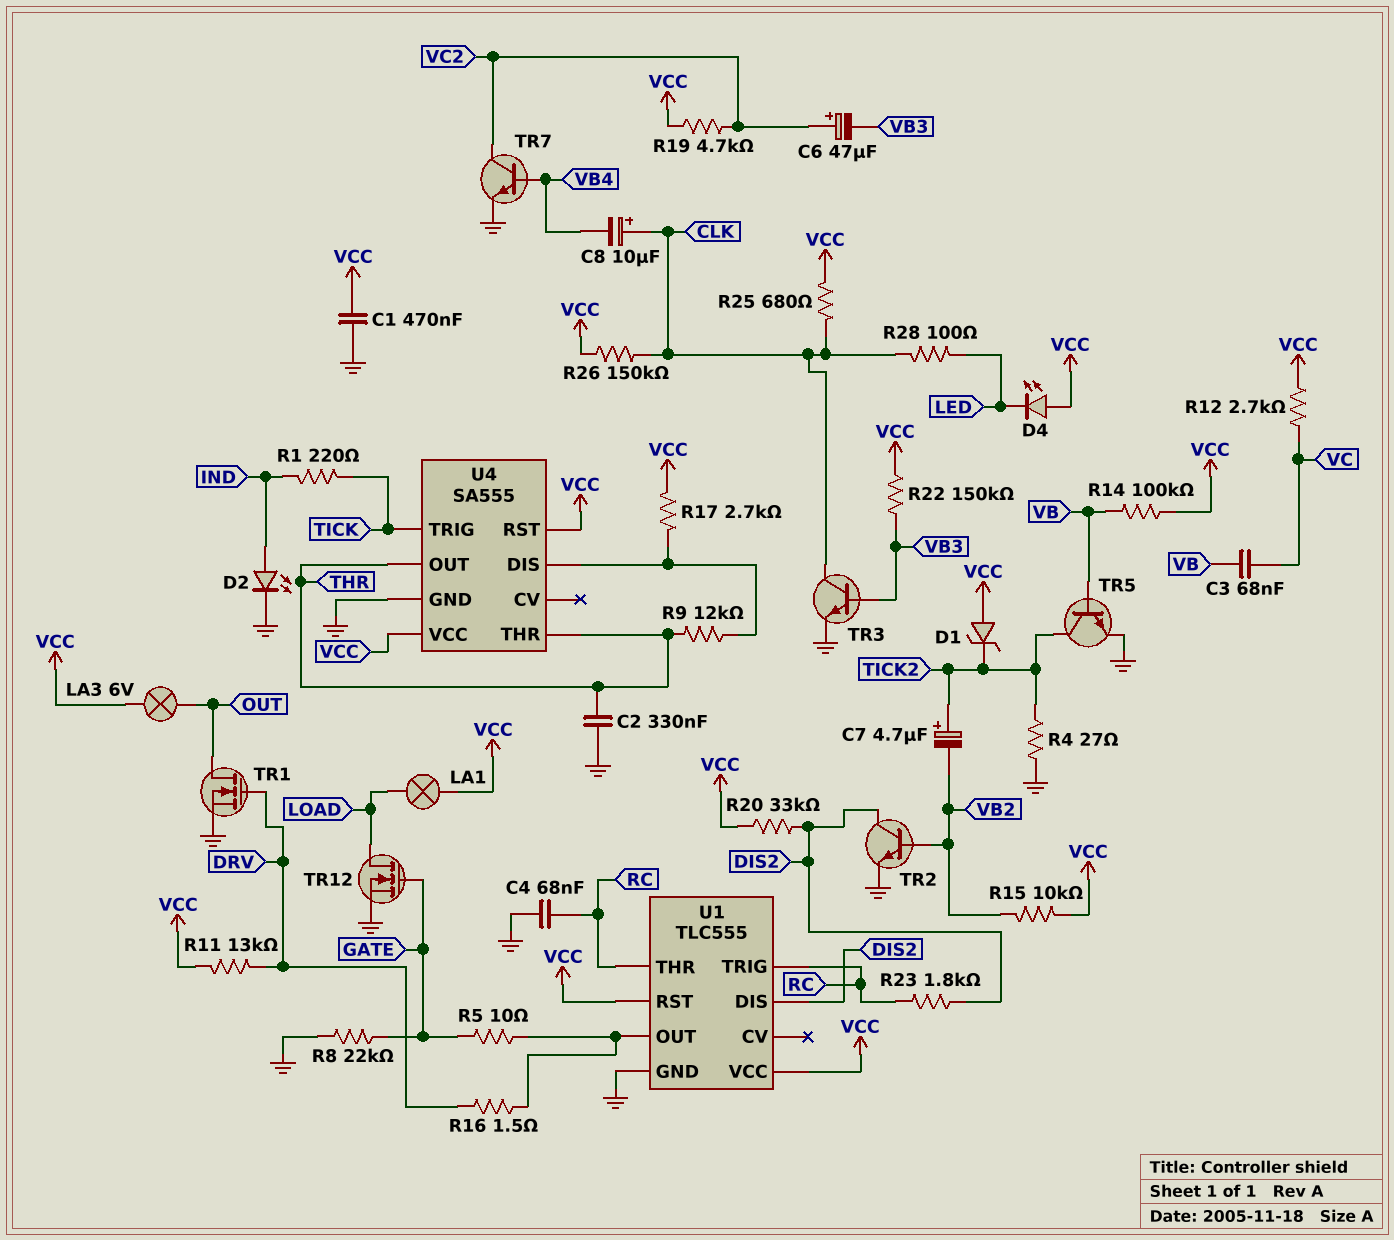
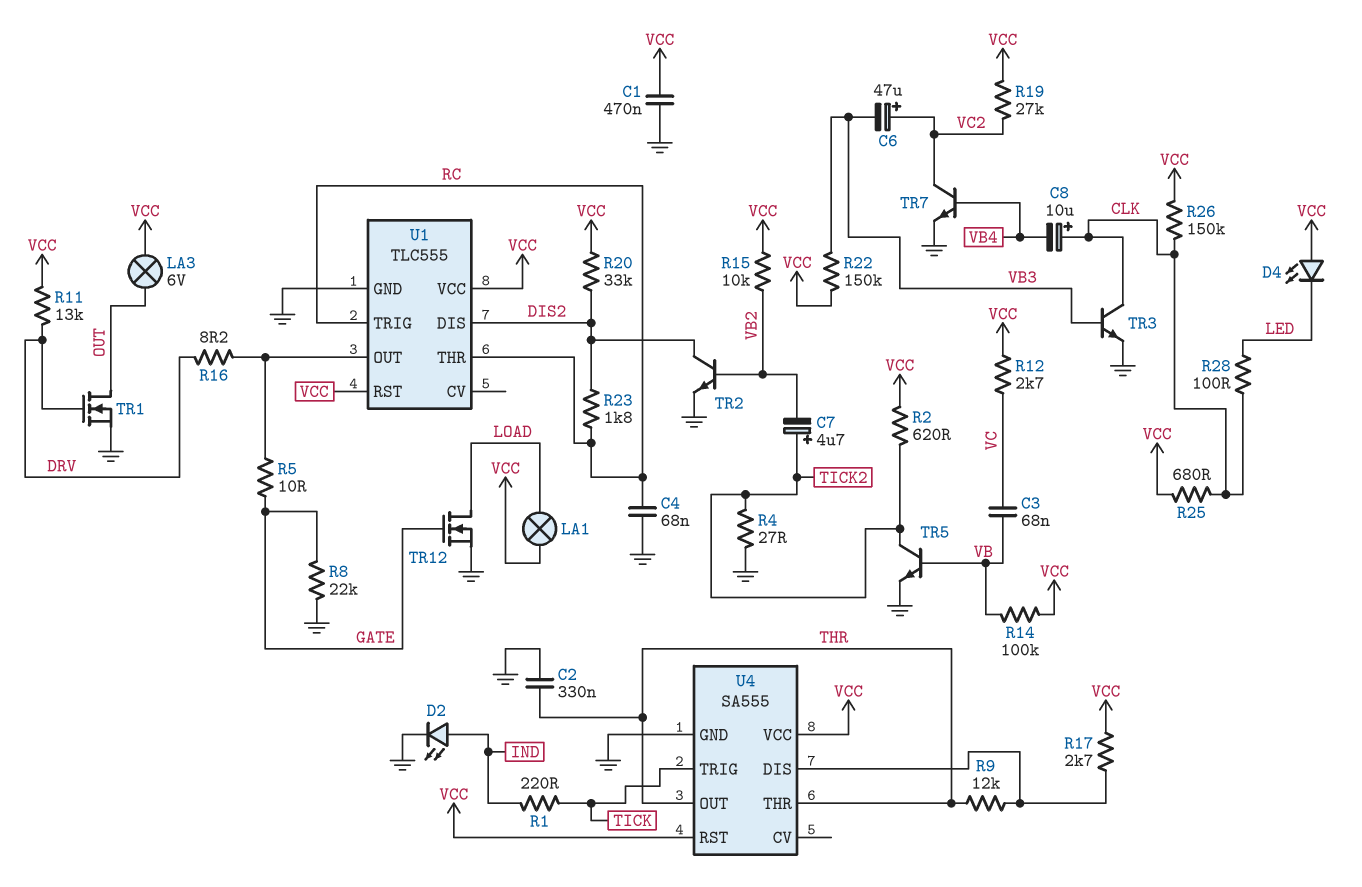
D1: zener (A VCC, K TICK2) -> none
R2: none -> 620 (TICK2, VCC)
R16: 1.5 (DRV, U1/OUT) -> 8.2 (DRV, U1/OUT)
R19: 4.7k (VC2, VCC) -> 27k (VC2, VCC)

